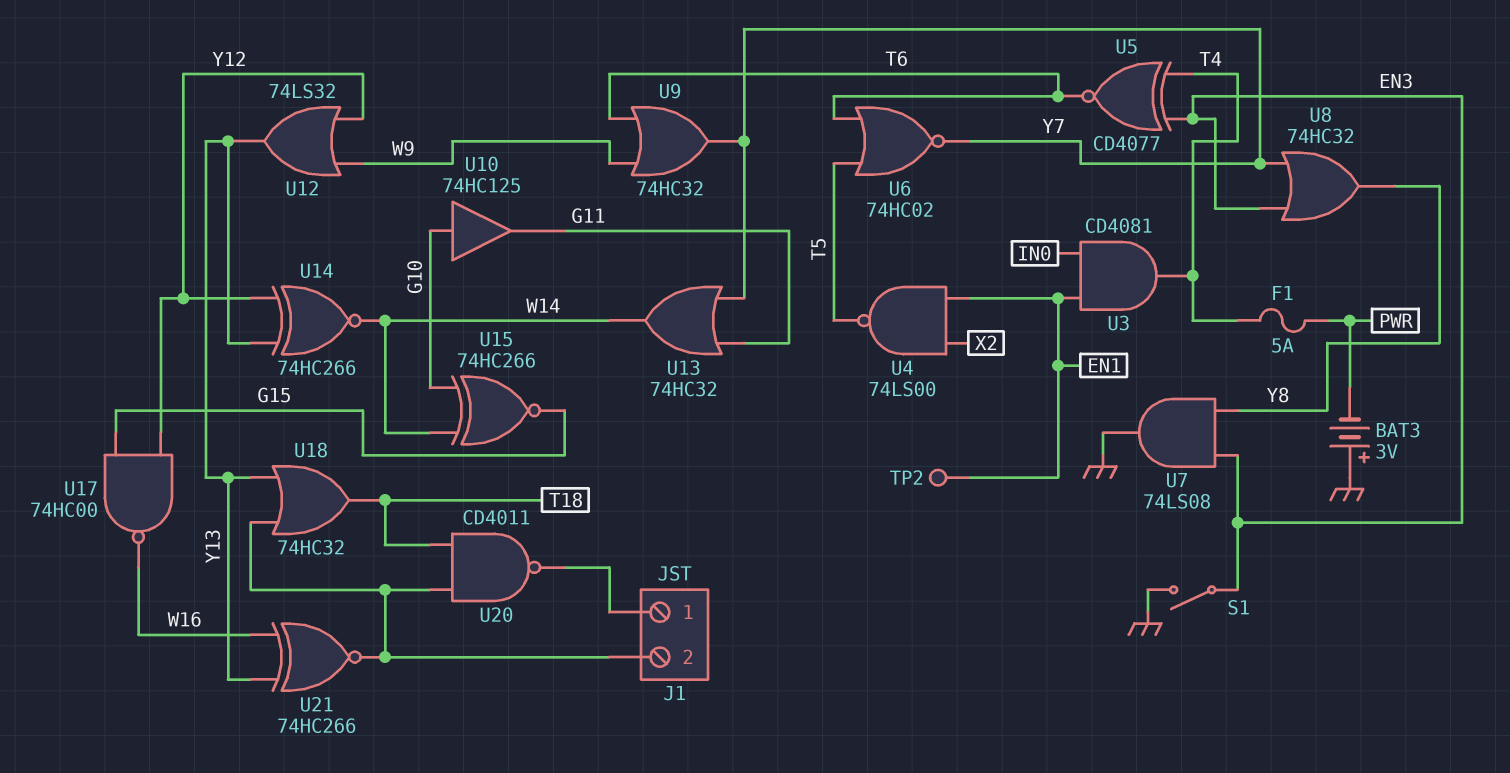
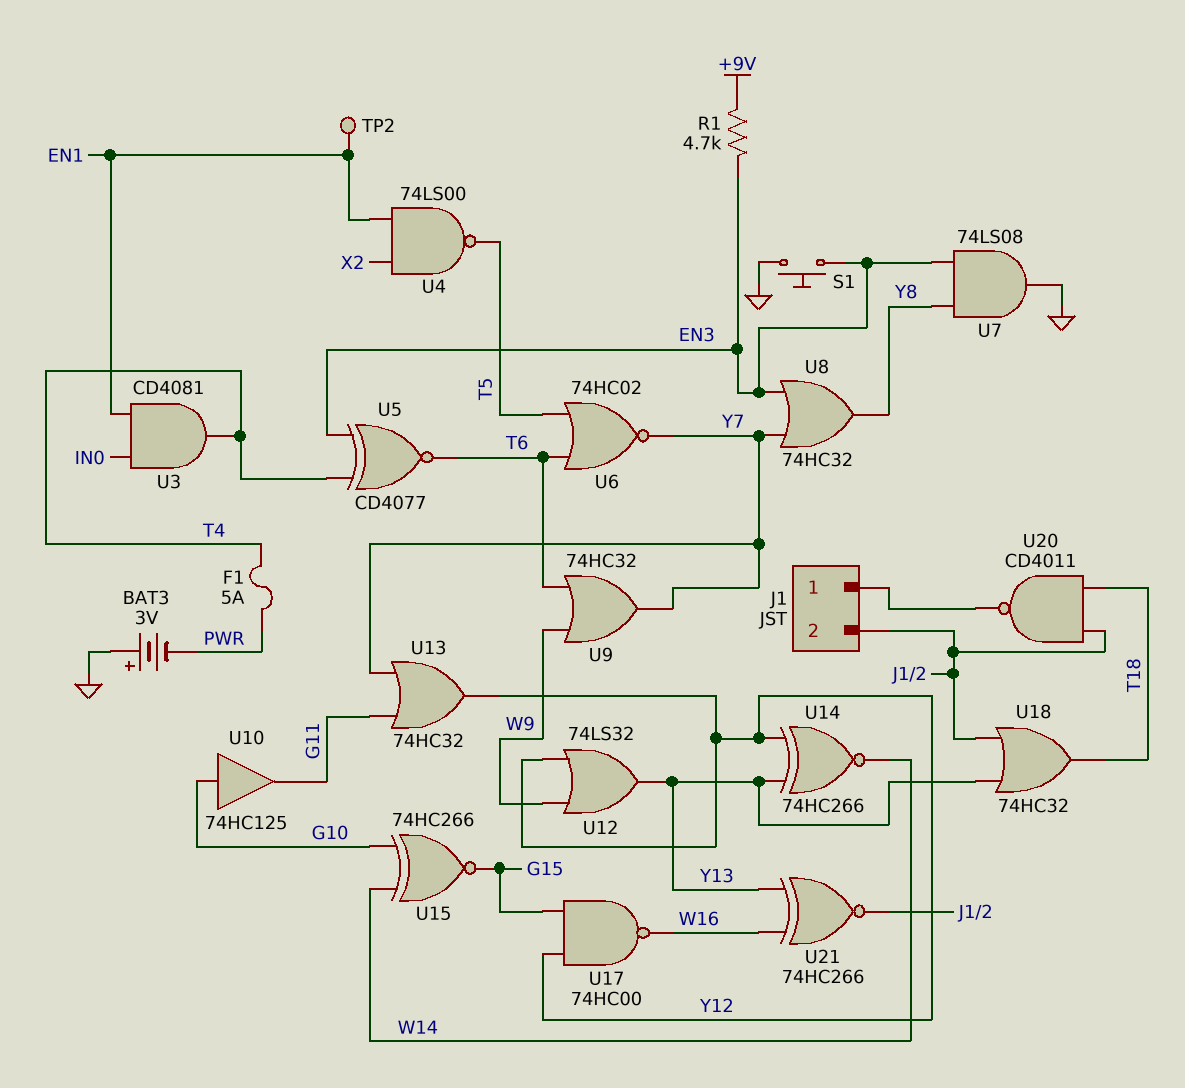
R1: none -> 4.7k (+9V, EN3)
S1: switch (EN3, GND) -> button (EN3, GND)
U13: OR 74HC32 (in G11, in Y7, out W14) -> OR 74HC32 (in G11, in Y7, out Y12)

